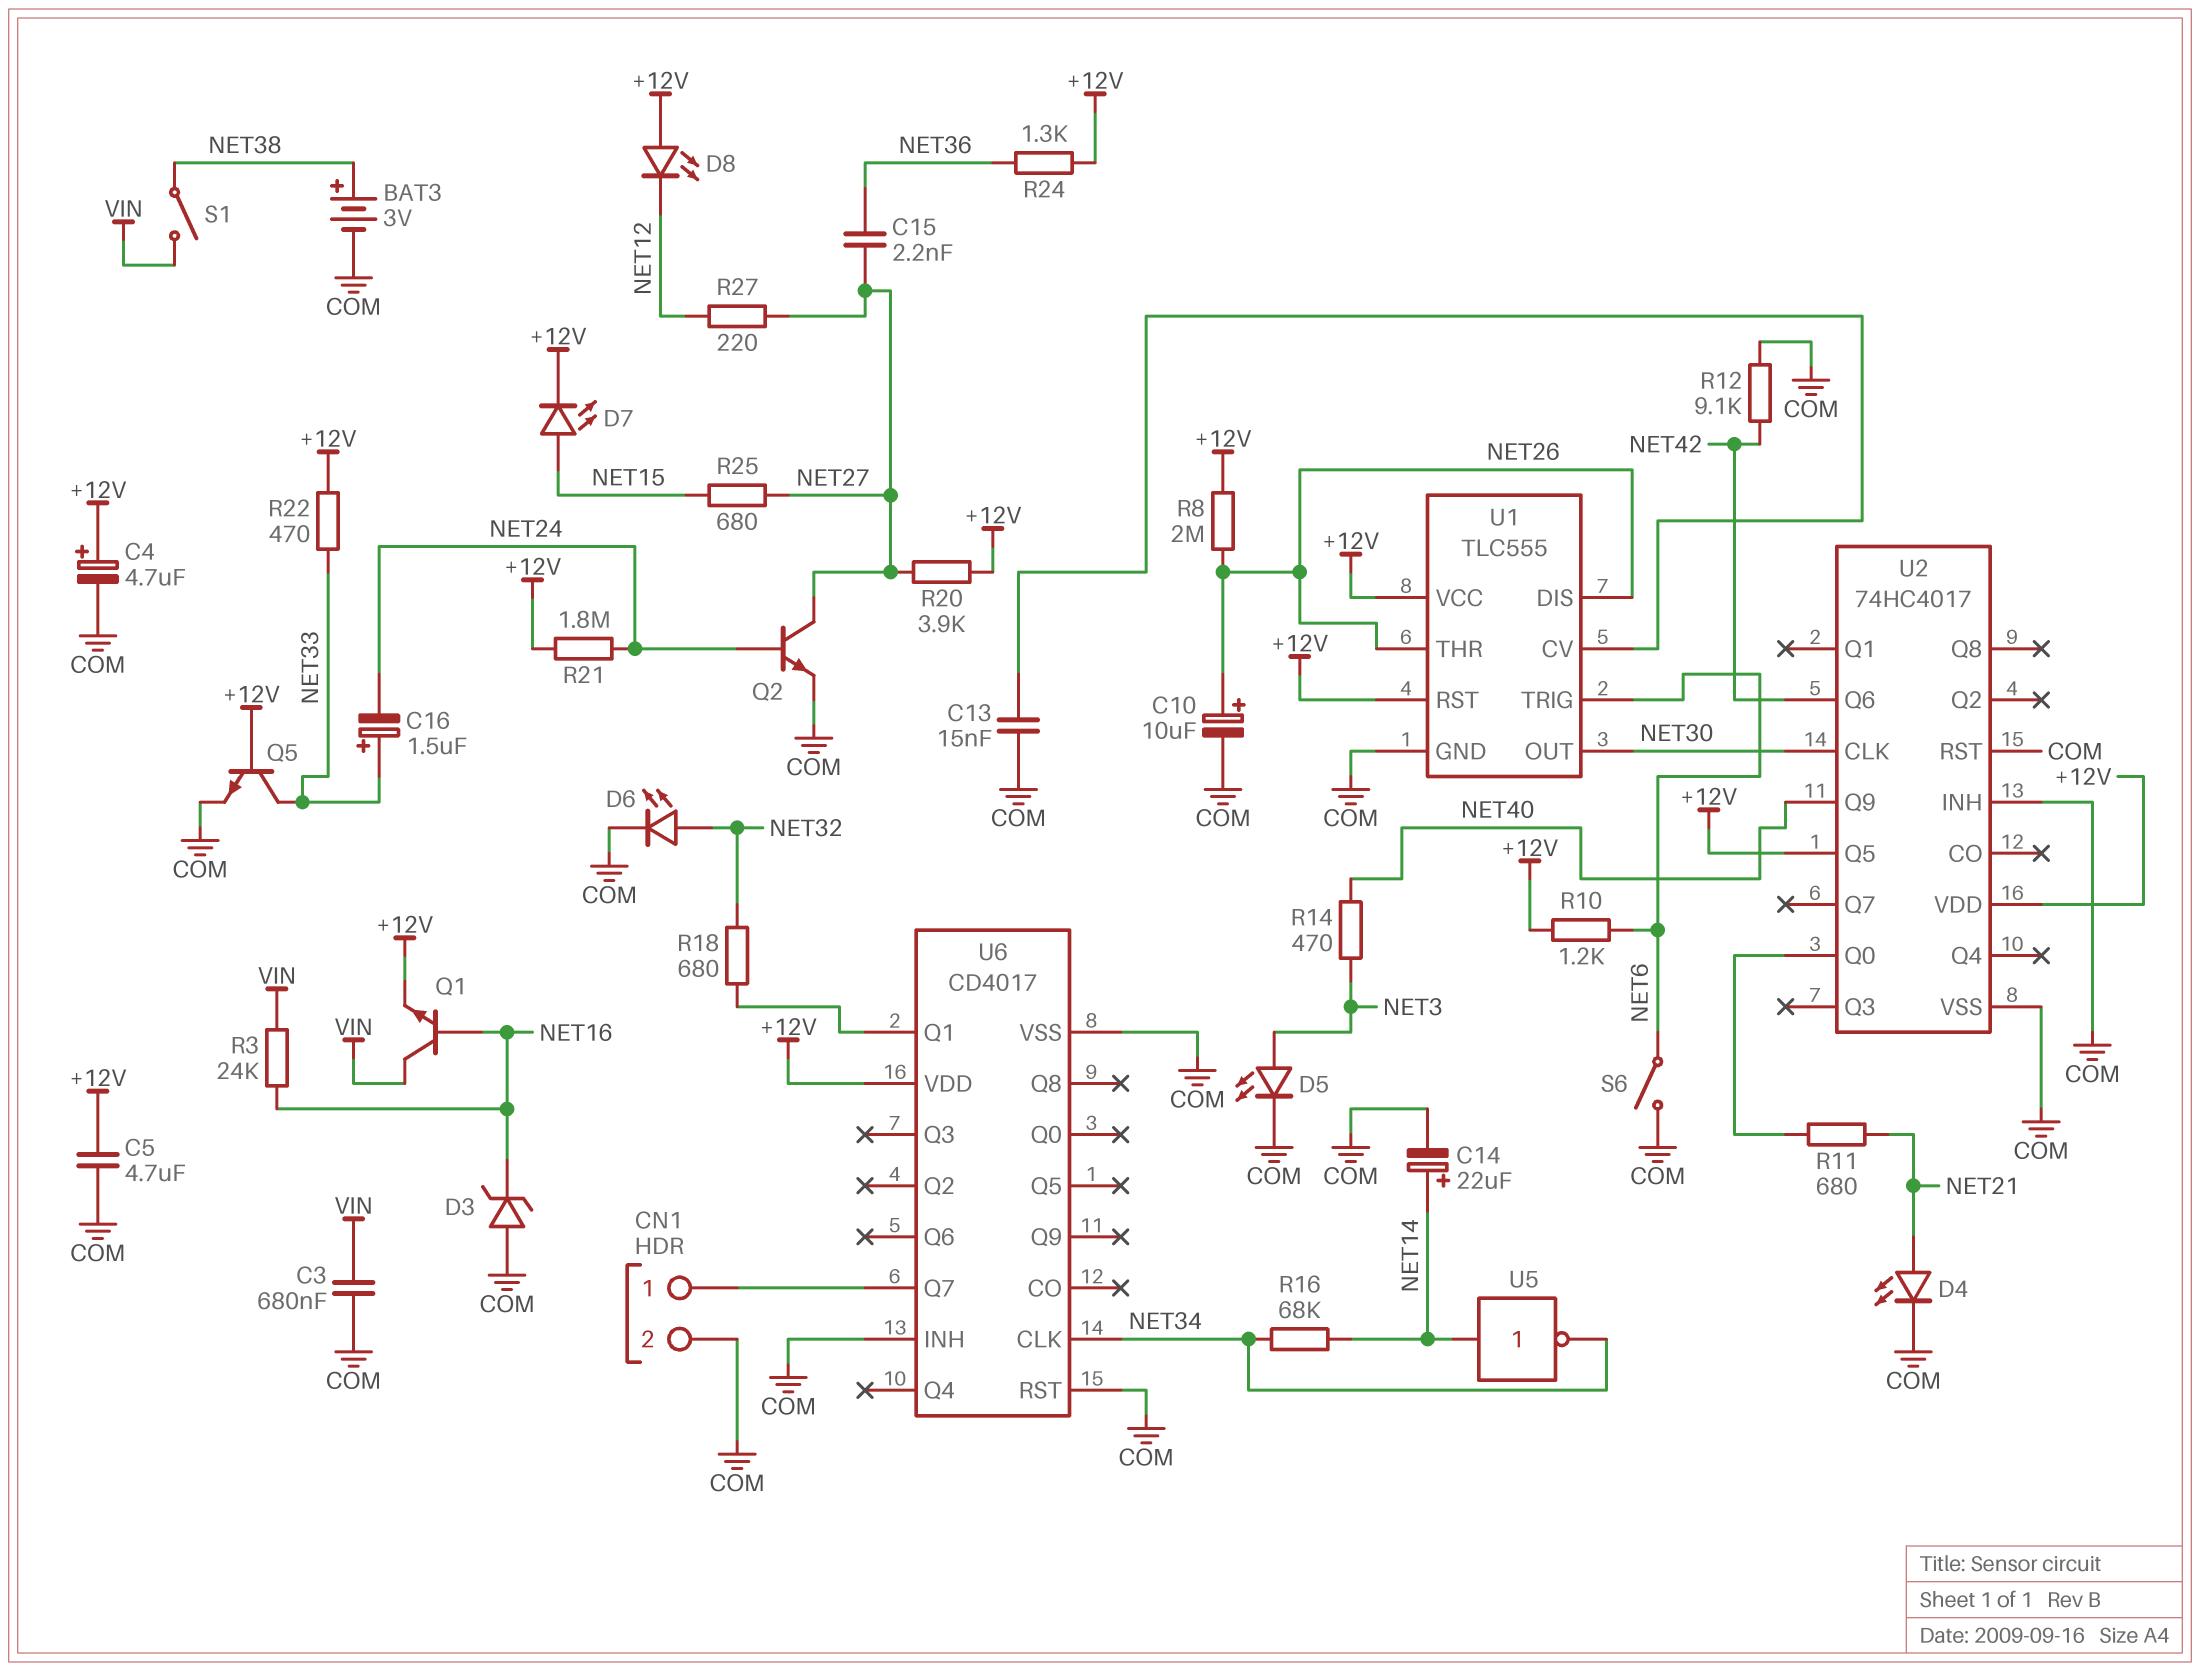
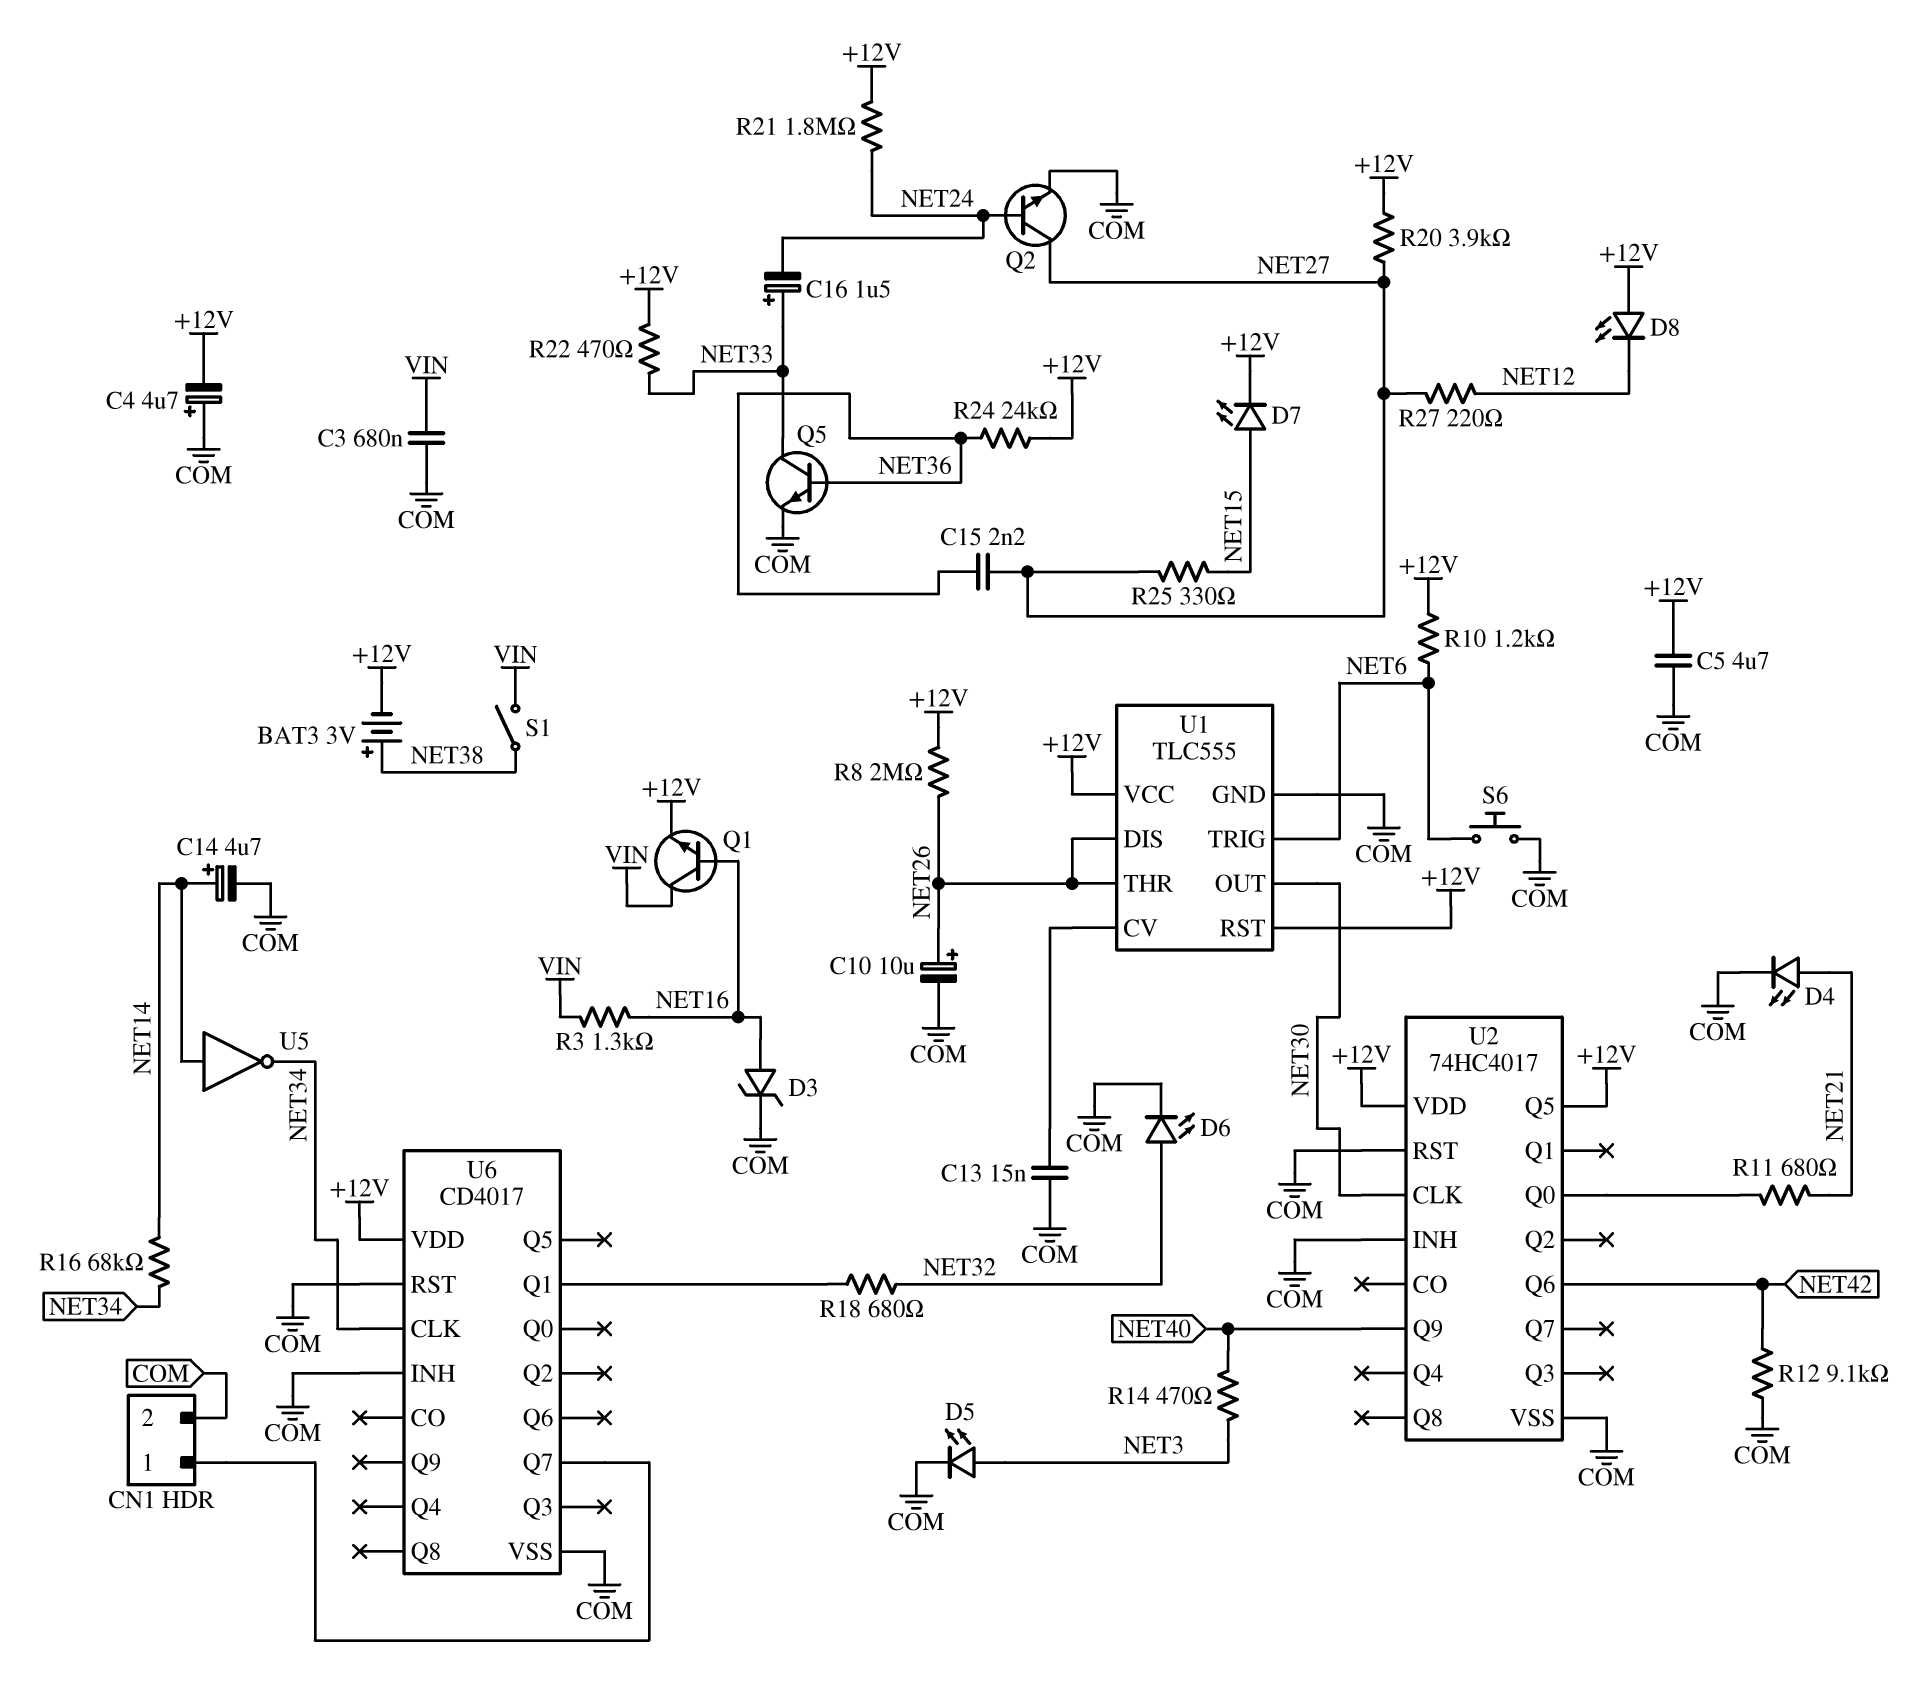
BAT3: 3V (plus NET38, minus COM) -> 3V (plus NET38, minus +12V)
C4: 4.7uF (plus +12V, minus COM) -> 4.7uF (plus COM, minus +12V)
C14: 22uF (plus NET14, minus COM) -> 4.7uF (plus NET14, minus COM)
D3: zener (A COM, K NET16) -> zener (A NET16, K COM)
Q5: NPN (B +12V, C NET33, E COM) -> NPN (B NET36, C NET33, E COM)
R3: 24k (NET16, VIN) -> 1.3k (NET16, VIN)
R24: 1.3k (+12V, NET36) -> 24k (+12V, NET36)
R25: 680 (NET15, NET27) -> 330 (NET15, NET27)
S6: switch (COM, NET6) -> button (COM, NET6)

